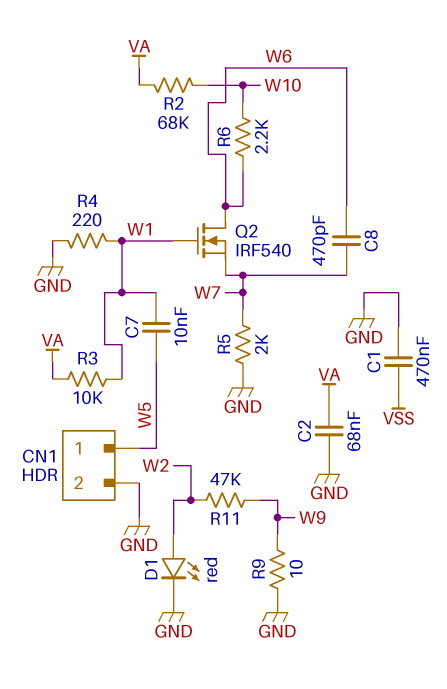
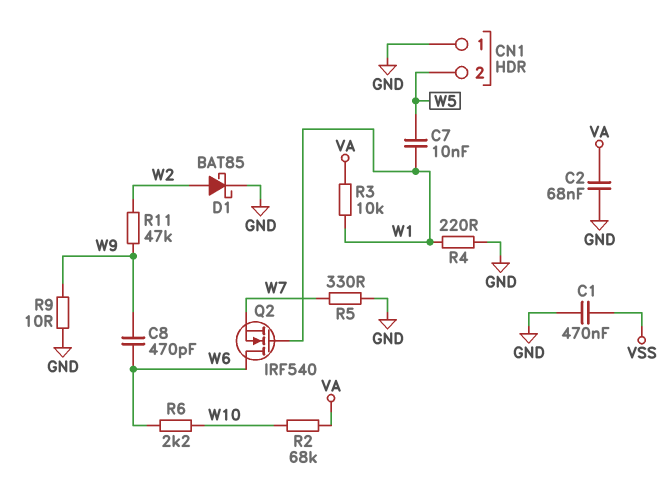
C8: 470pF (W6, W7) -> 470pF (W6, W9)
CN1 pin 1: W5 -> GND
CN1 pin 2: GND -> W5
D1: LED red (A W2, K GND) -> schottky BAT85 (A W2, K GND)
R5: 2k (GND, W7) -> 330 (GND, W7)

